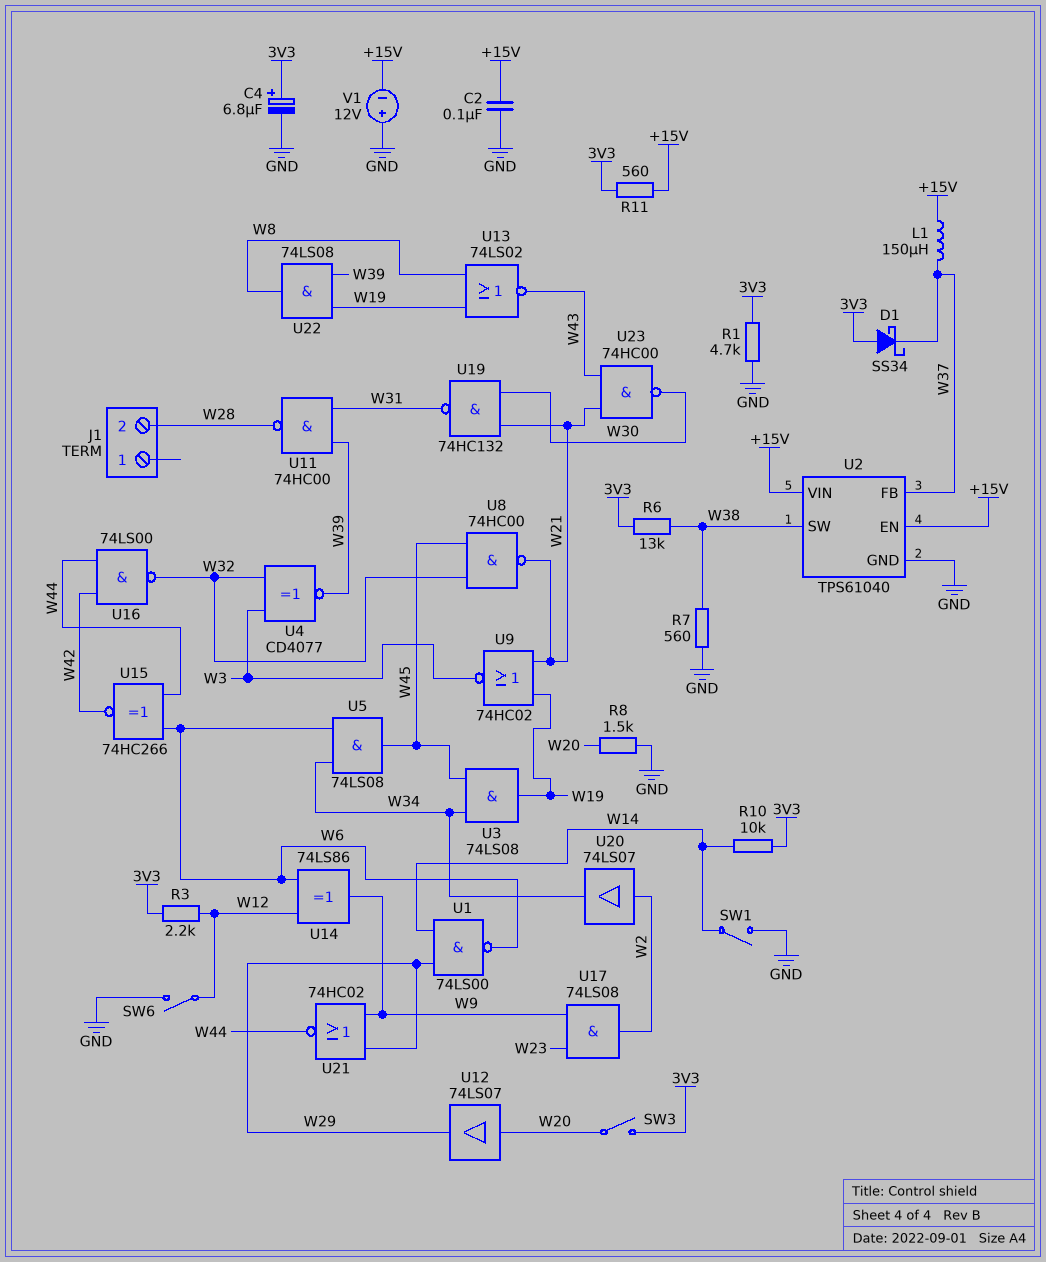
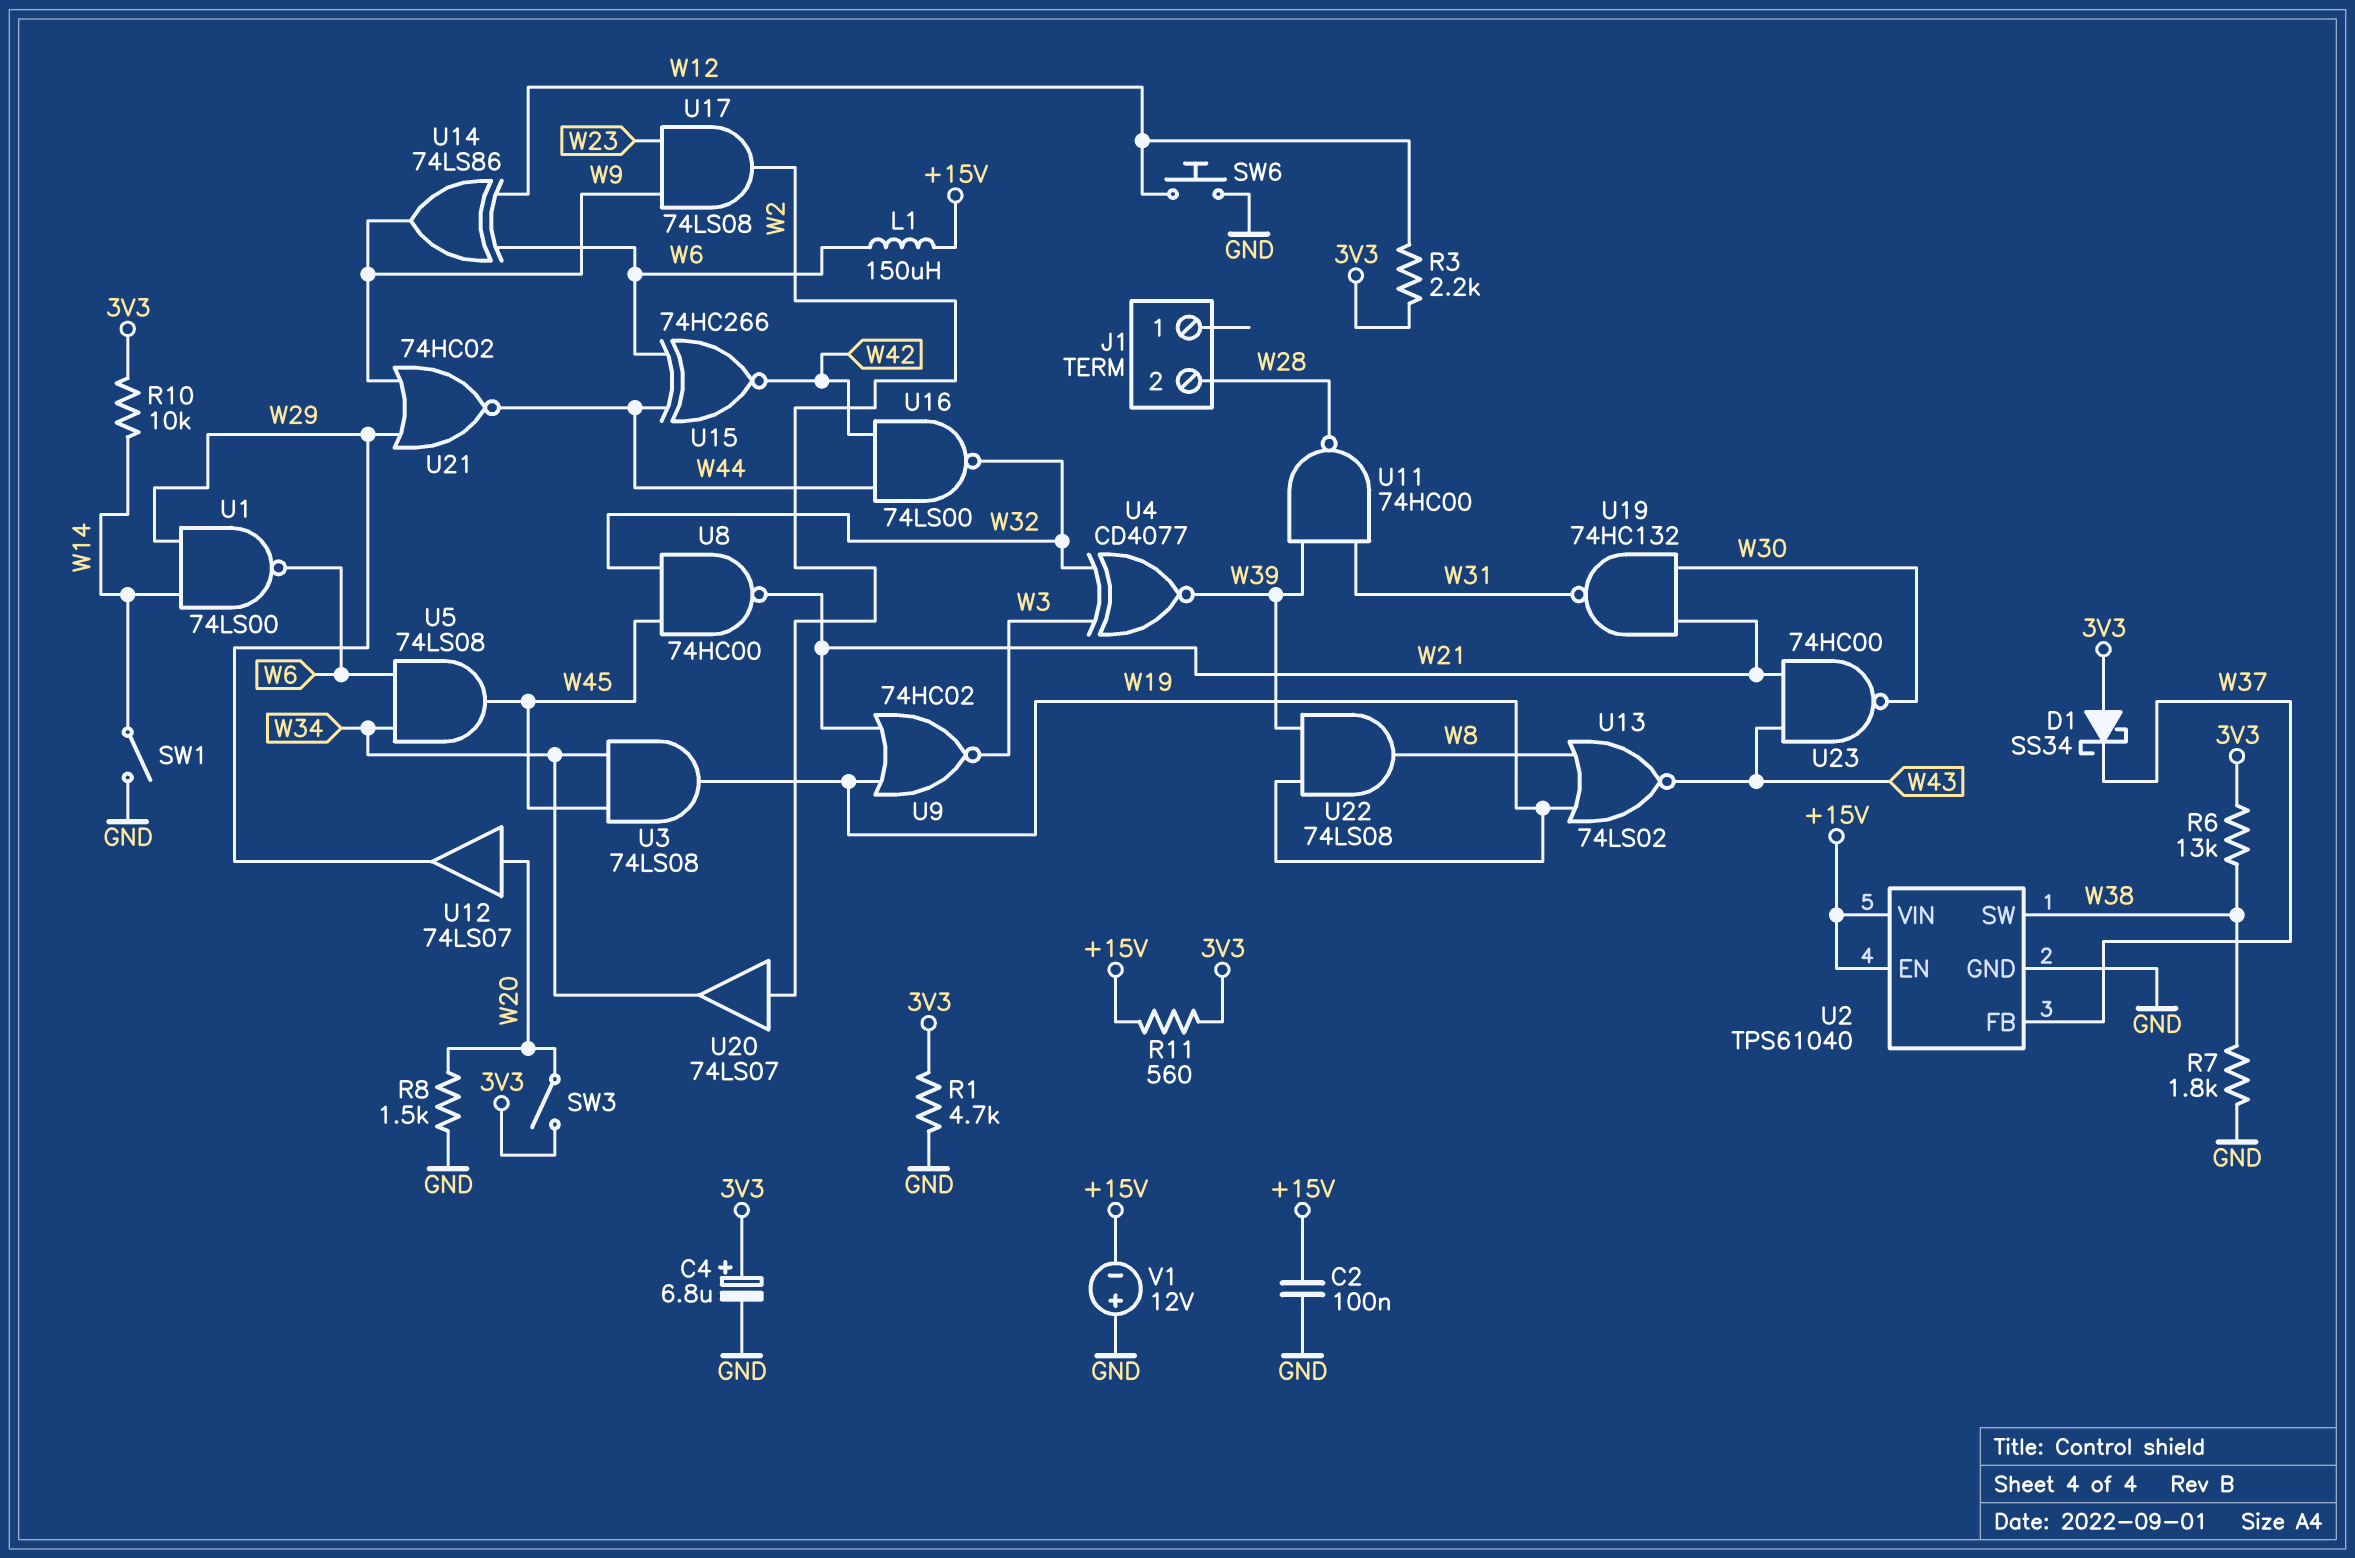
L1: 150uH (+15V, W37) -> 150uH (+15V, W6)
R7: 560 (GND, W38) -> 1.8k (GND, W38)
SW6: switch (GND, W12) -> button (GND, W12)

